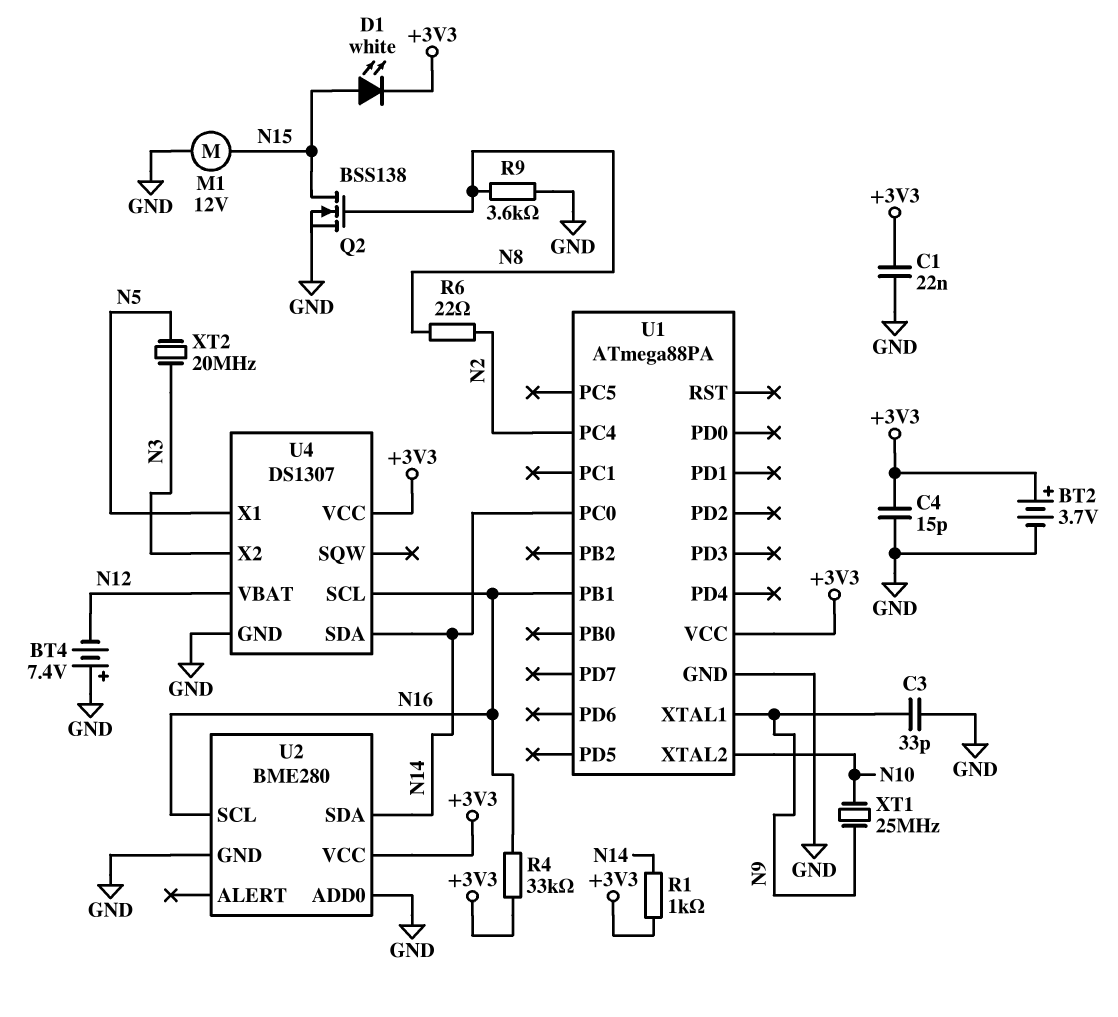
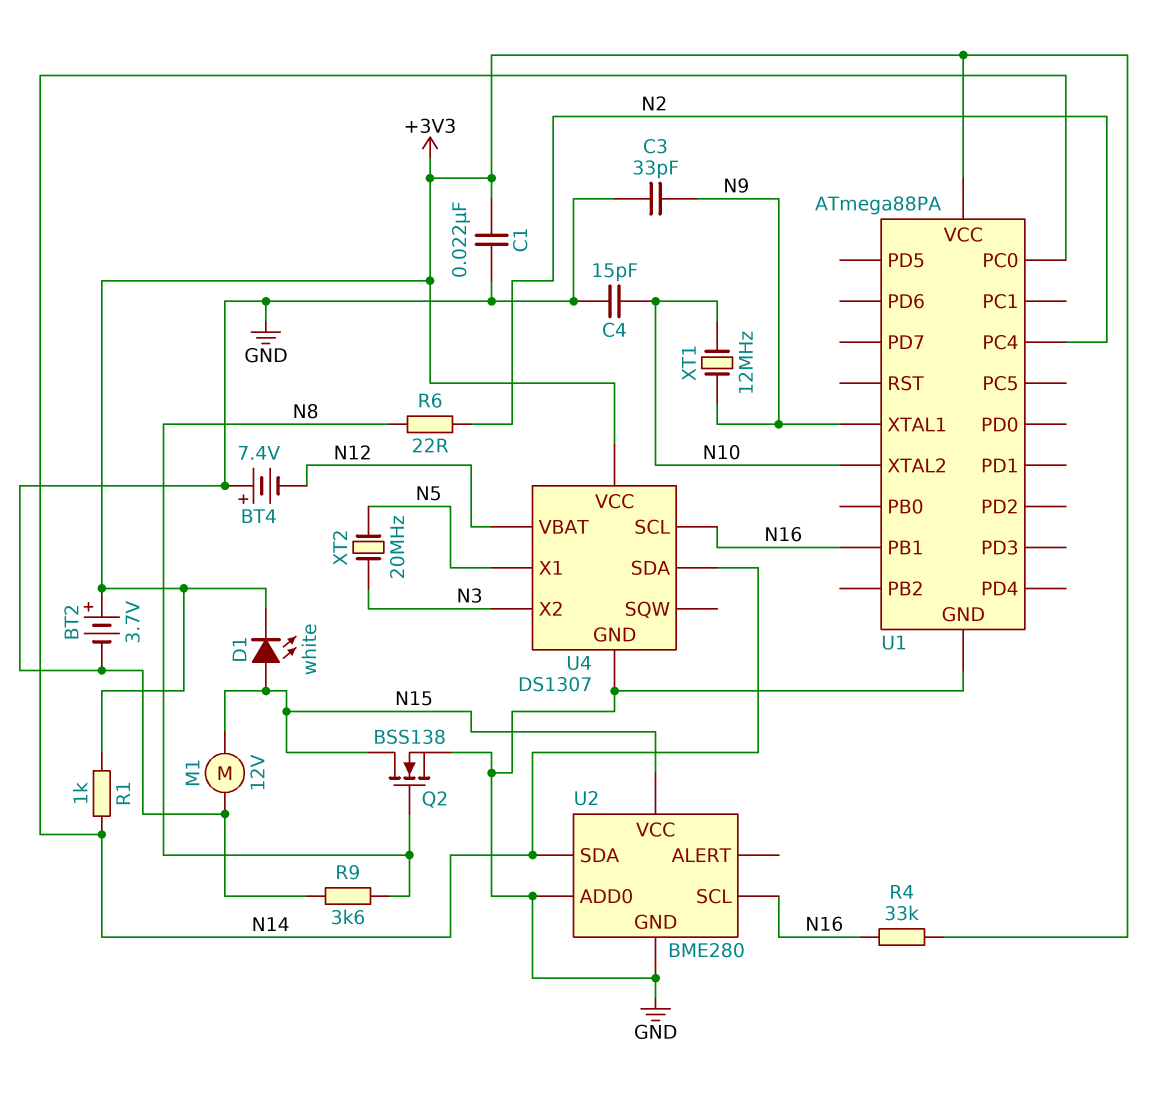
C4: 15pF (+3V3, GND) -> 15pF (GND, N10)
U2 pin VCC: +3V3 -> N15
XT1: 25MHz (N9, N10) -> 12MHz (N9, N10)

